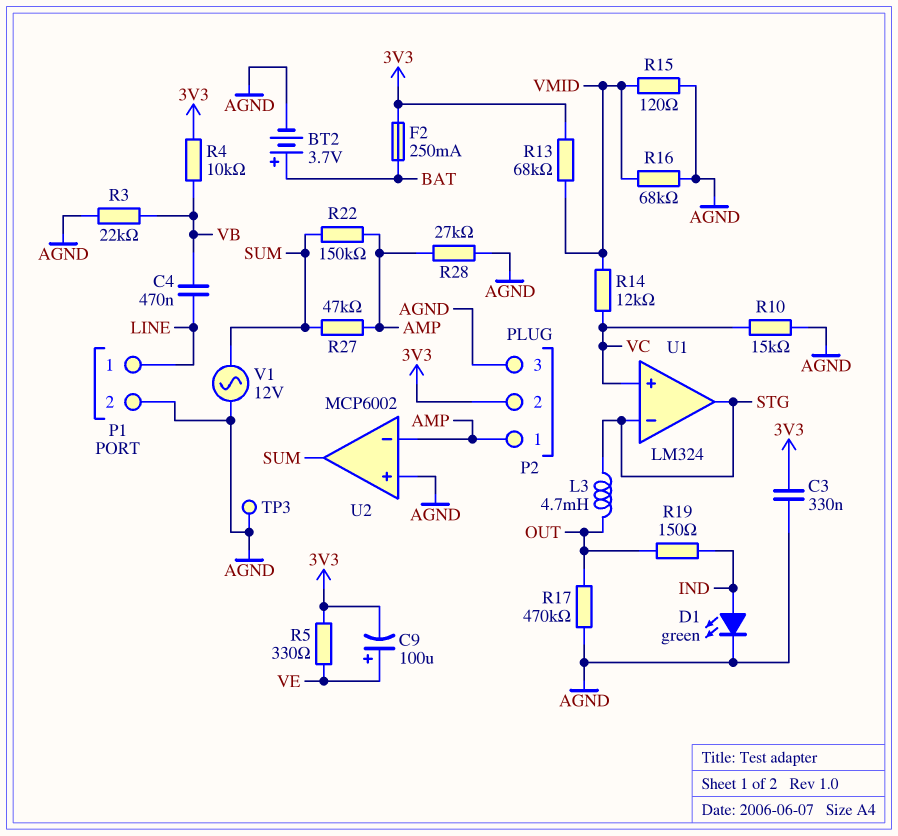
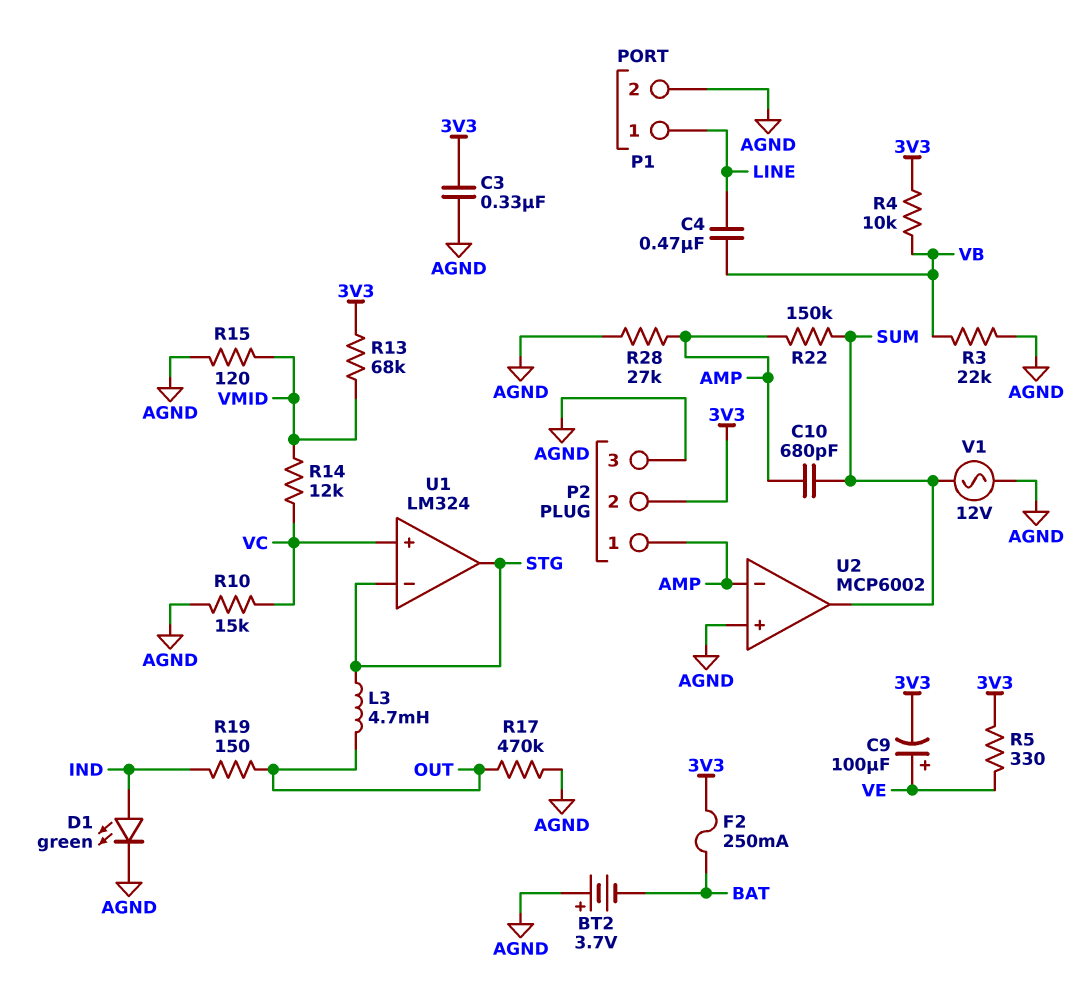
BT2: 3.7V (plus BAT, minus AGND) -> 3.7V (plus AGND, minus BAT)
C10: none -> 680pF (AMP, SUM)
R16: 68k (AGND, VMID) -> none
R27: 47k (AMP, SUM) -> none
TP3: test point (AGND) -> none

